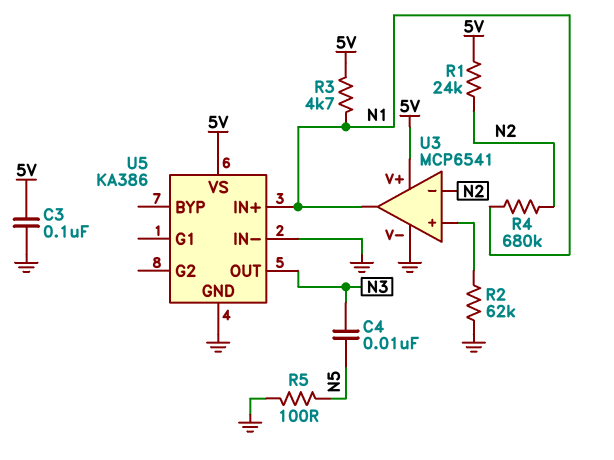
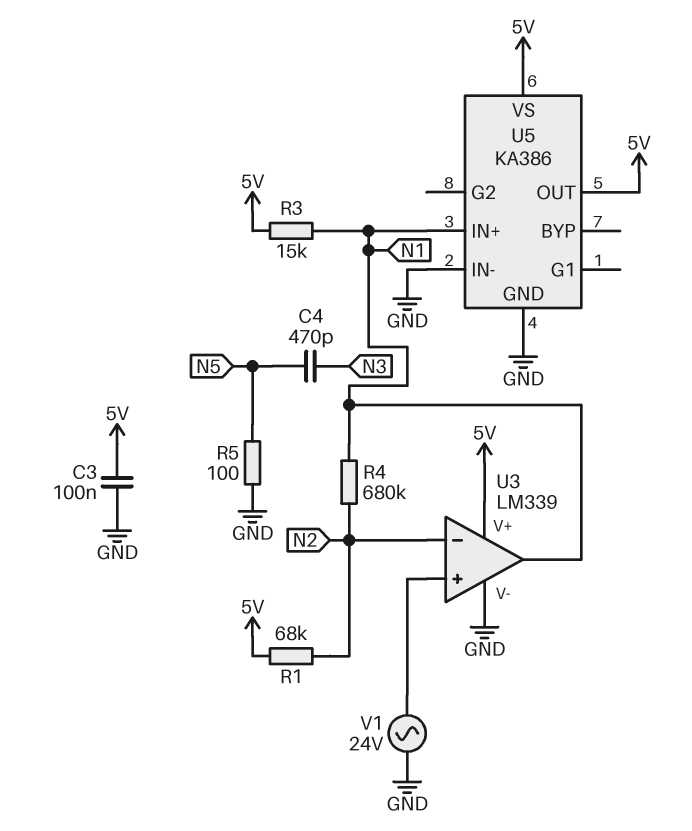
C4: 10nF (N3, N5) -> 470pF (N3, N5)
R1: 24k (5V, N2) -> 68k (5V, N2)
R2: 62k (GND, U3/in+) -> none
R3: 4.7k (5V, N1) -> 15k (5V, N1)
U3: MCP6541 -> LM339
U5 pin OUT: N3 -> 5V
V1: none -> AC 24V (GND, U3/in+)

